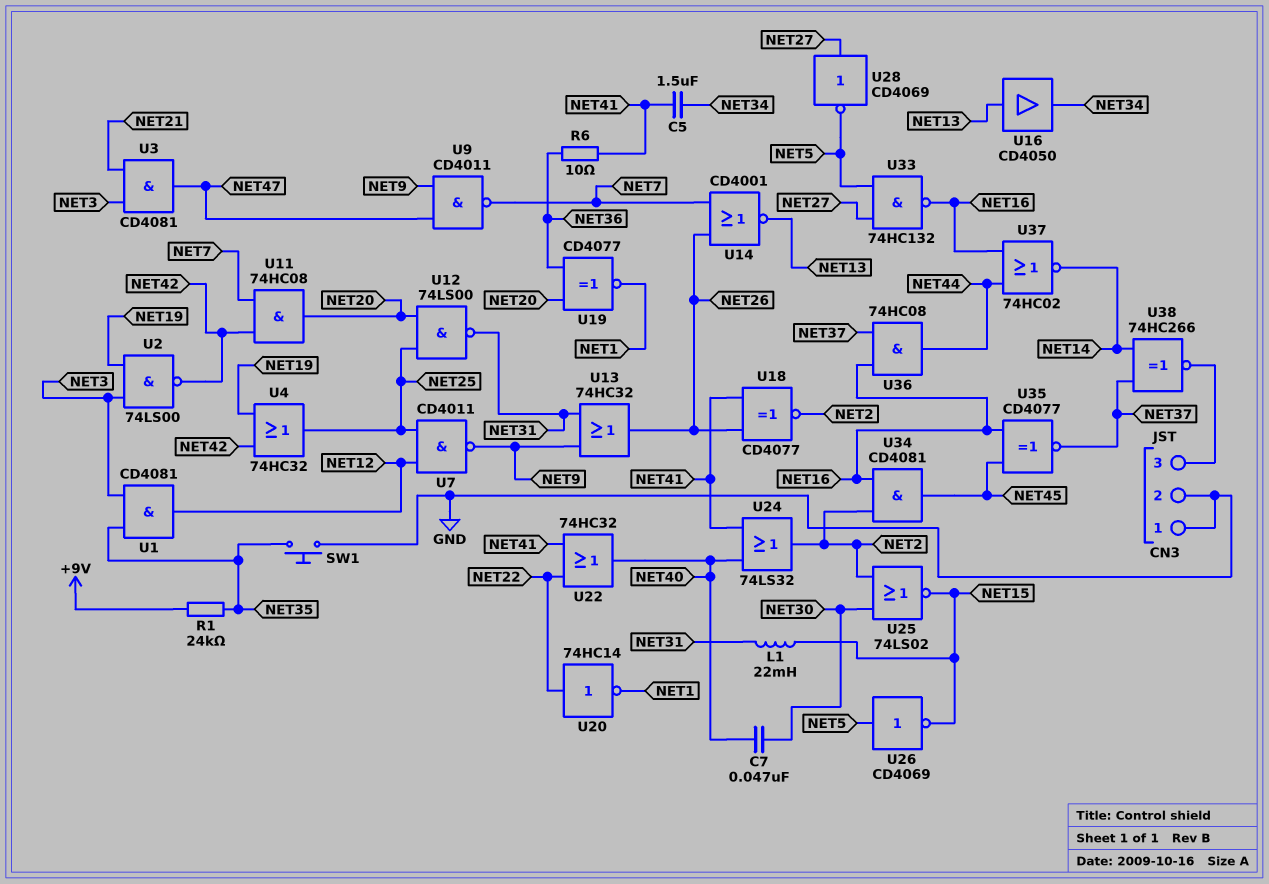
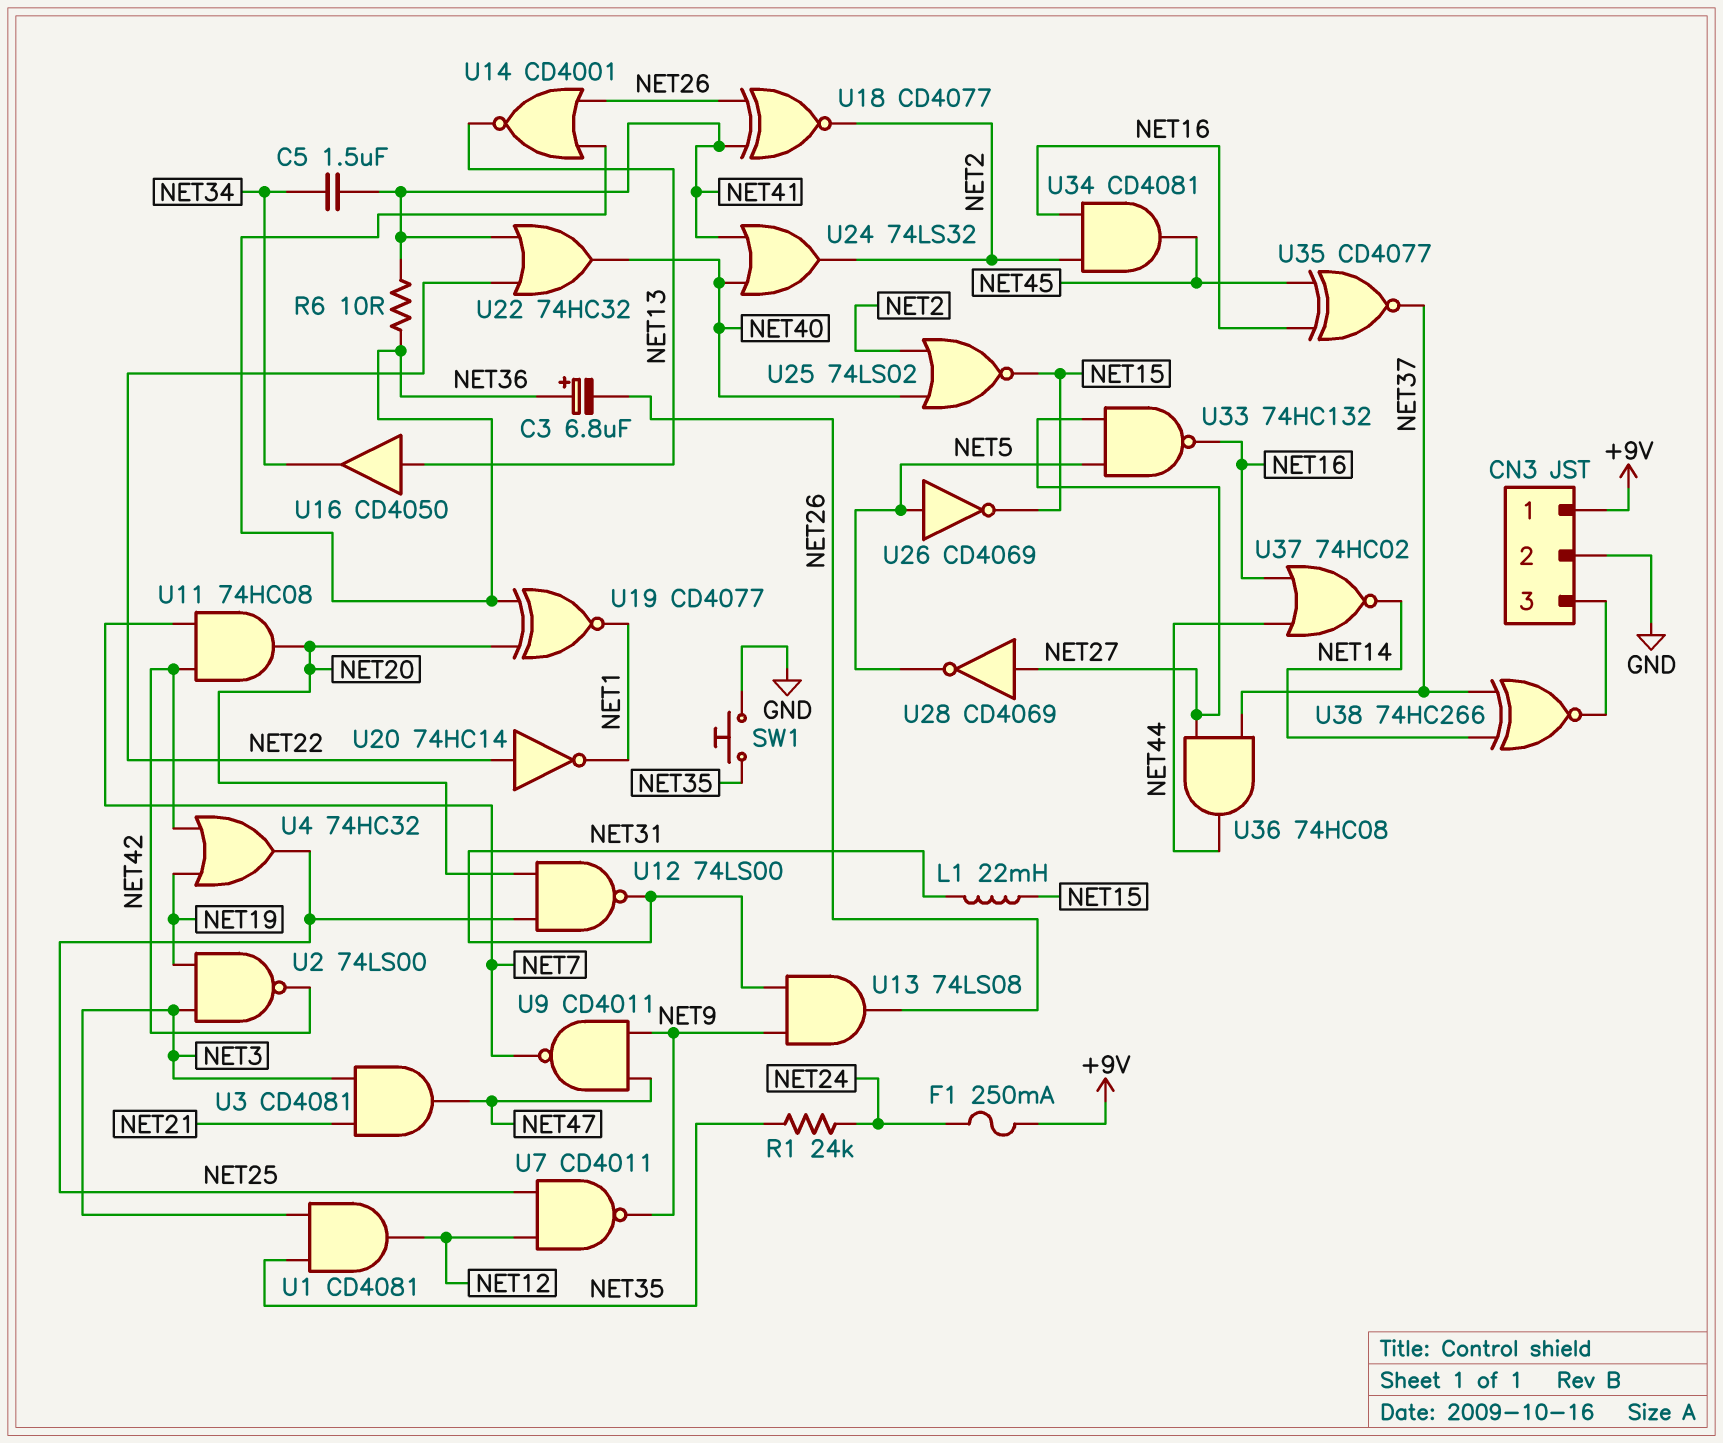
C3: none -> 6.8uF (plus NET36, minus NET26)
C7: 47nF (NET30, NET40) -> none
CN3 pin 1: GND -> +9V
F1: none -> 250mA (+9V, NET24)
R1: 24k (+9V, NET35) -> 24k (NET24, NET35)
U13: OR 74HC32 (in NET9, in NET31, out NET26) -> AND 74LS08 (in NET9, in NET31, out NET26)
U14: NOR CD4001 (in NET7, in NET26, out NET13) -> NOR CD4001 (in NET26, in NET36, out NET13)
U25: NOR 74LS02 (in NET2, in NET30, out NET15) -> NOR 74LS02 (in NET2, in NET40, out NET15)
U36: AND 74HC08 (in NET16, in NET37, out NET44) -> AND 74HC08 (in NET27, in NET37, out NET44)

